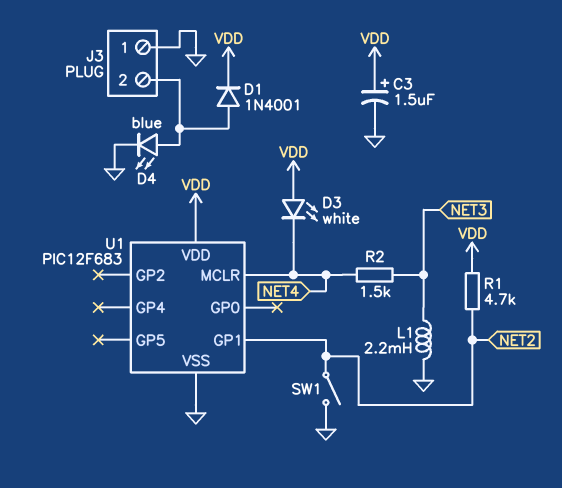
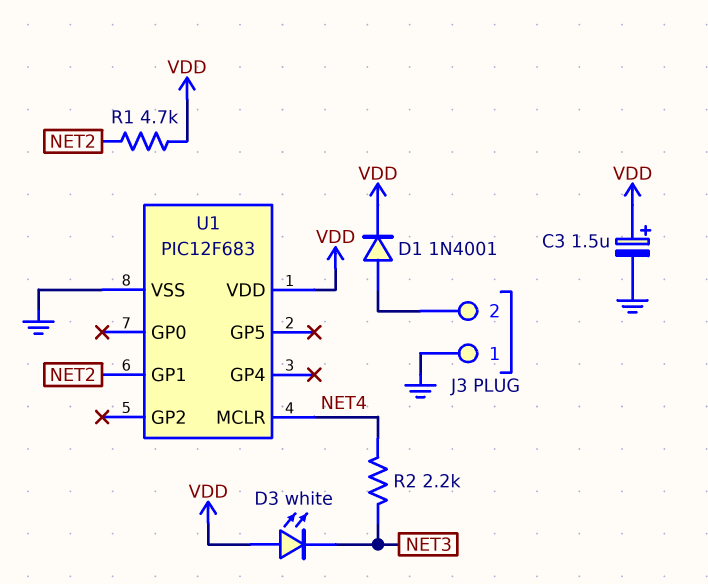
D3: LED white (A VDD, K NET4) -> LED white (A VDD, K NET3)
D4: LED blue (A J3/2, K GND) -> none
L1: 2.2mH (GND, NET3) -> none
R2: 1.5k (NET3, NET4) -> 2.2k (NET3, NET4)
SW1: switch (GND, NET2) -> none

